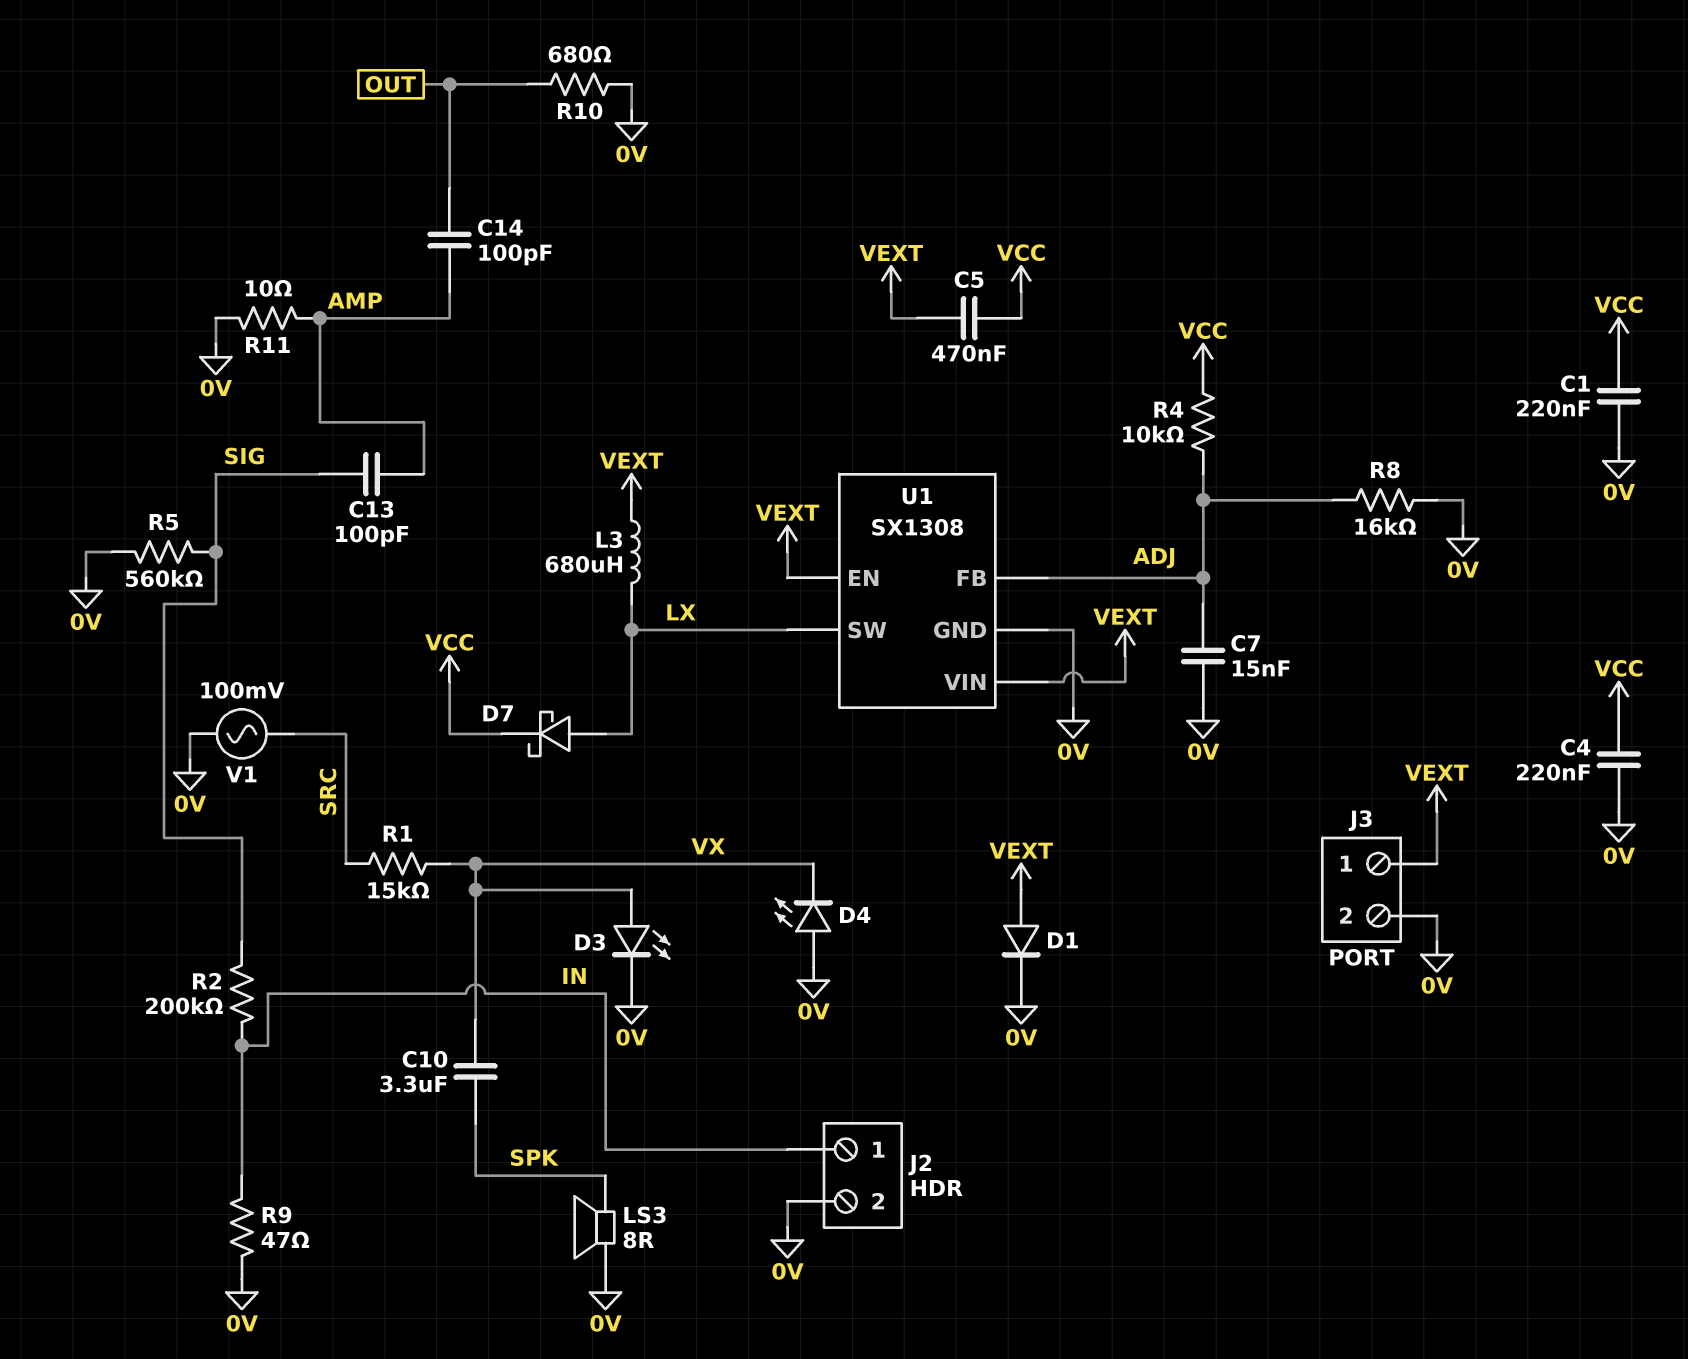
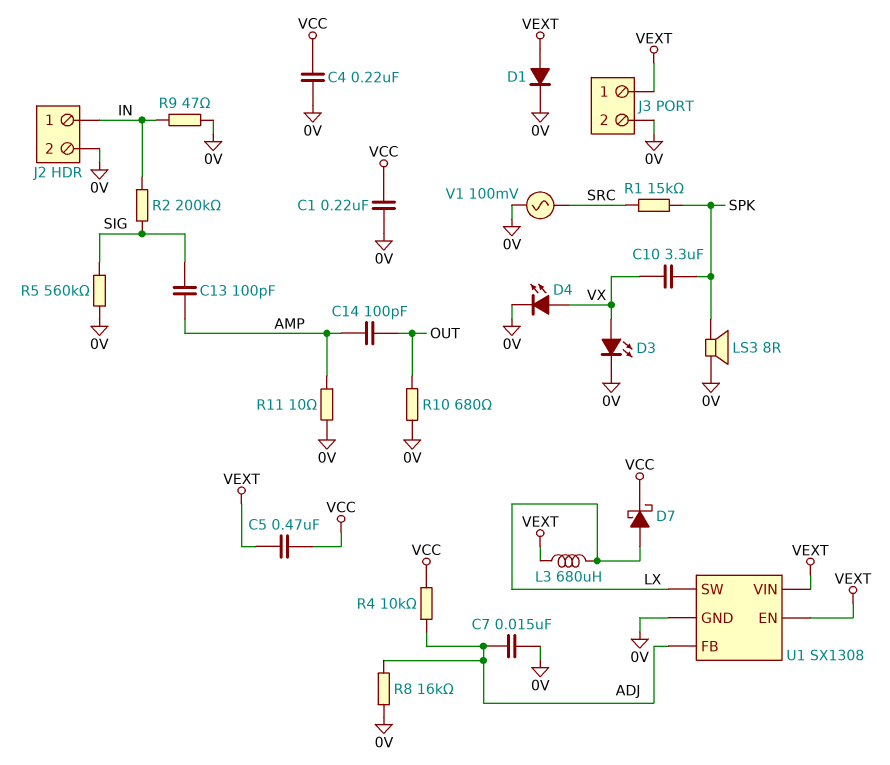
D4: LED (A 0V, K VX) -> LED (A VX, K 0V)
R1: 15k (SRC, VX) -> 15k (SPK, SRC)

